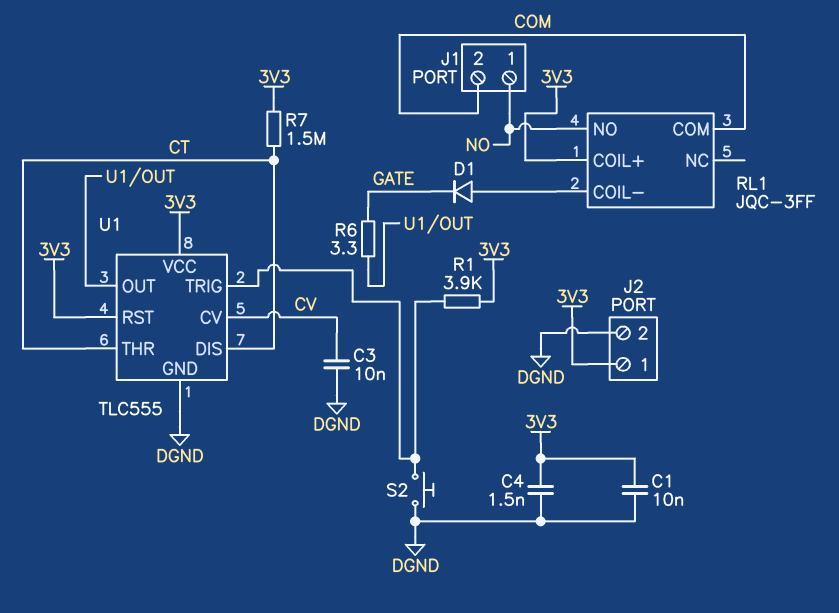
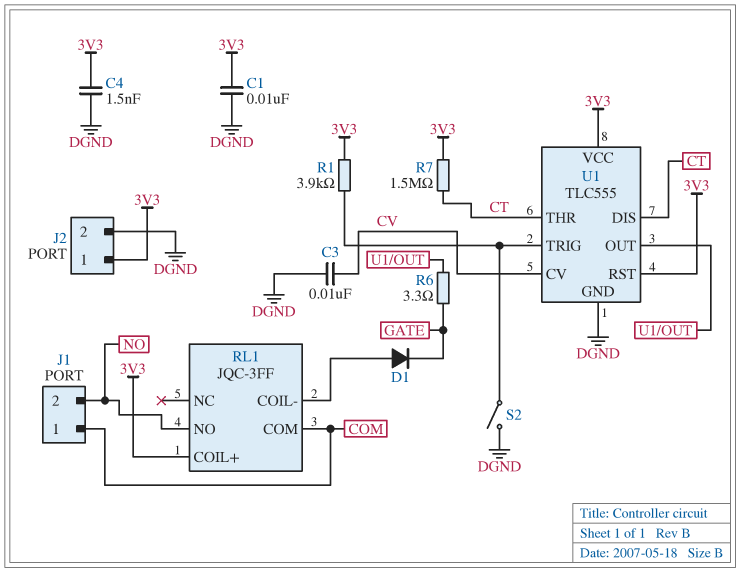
J1 pin 1: NO -> COM
J1 pin 2: COM -> NO
S2: button (DGND, U1/TRIG) -> switch (DGND, U1/TRIG)

